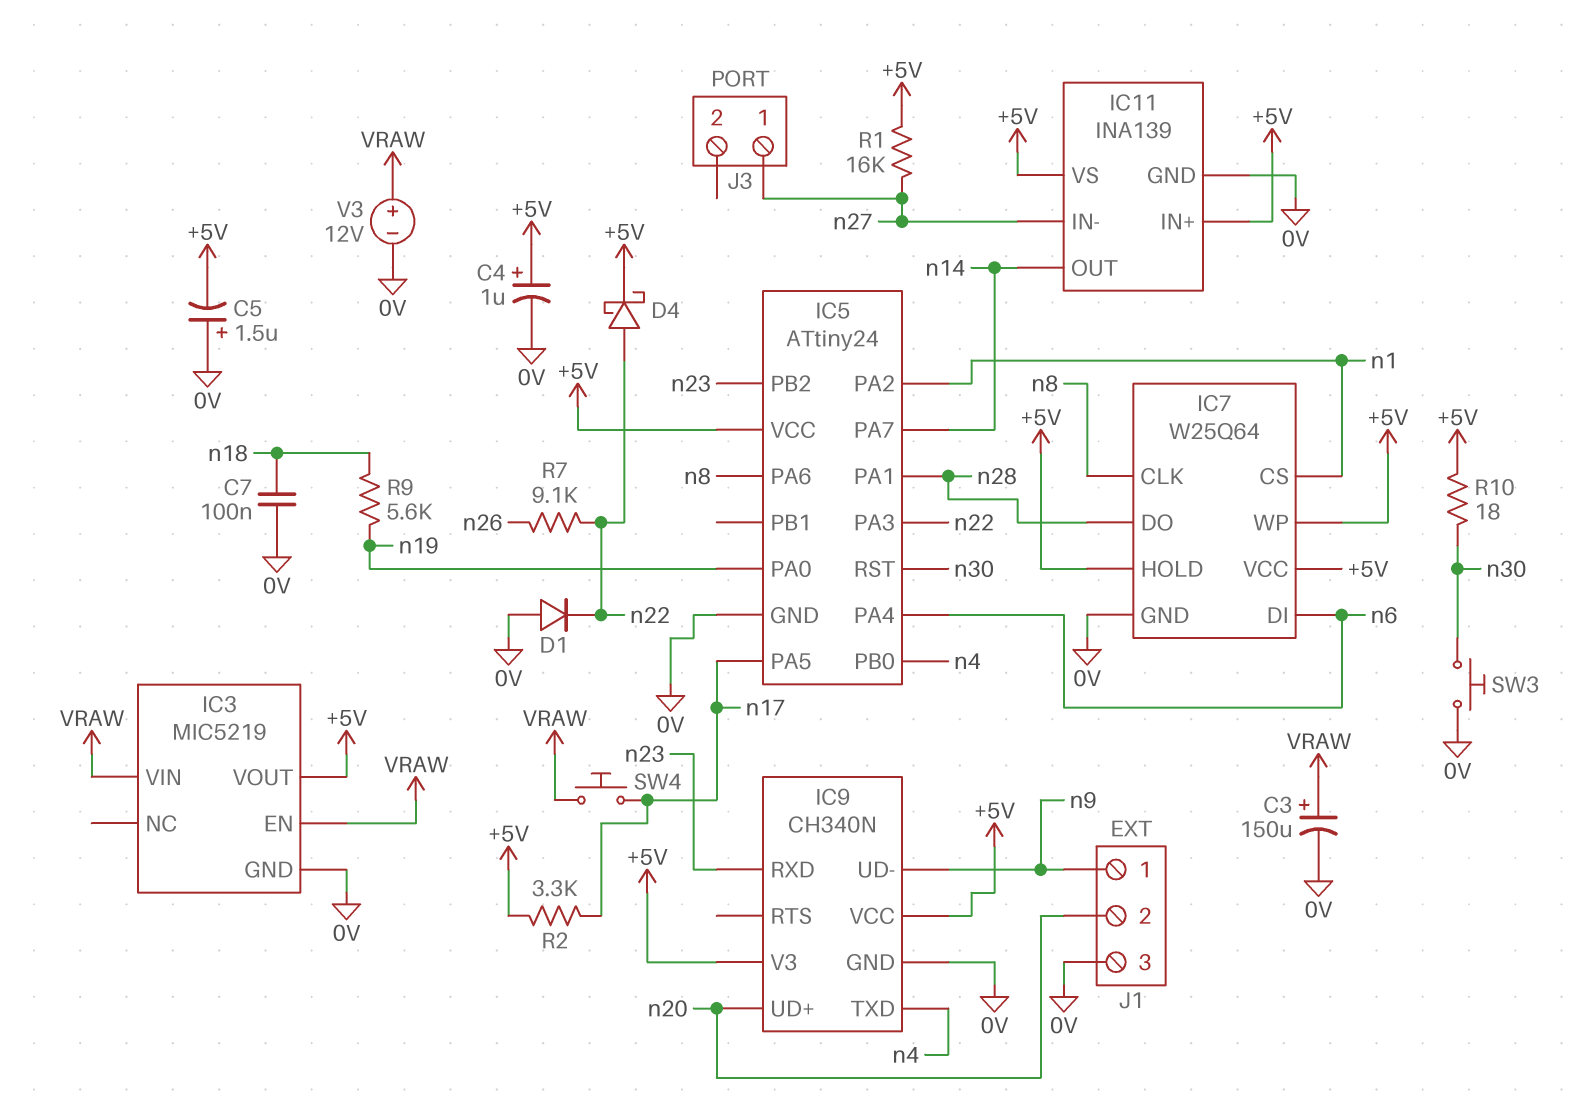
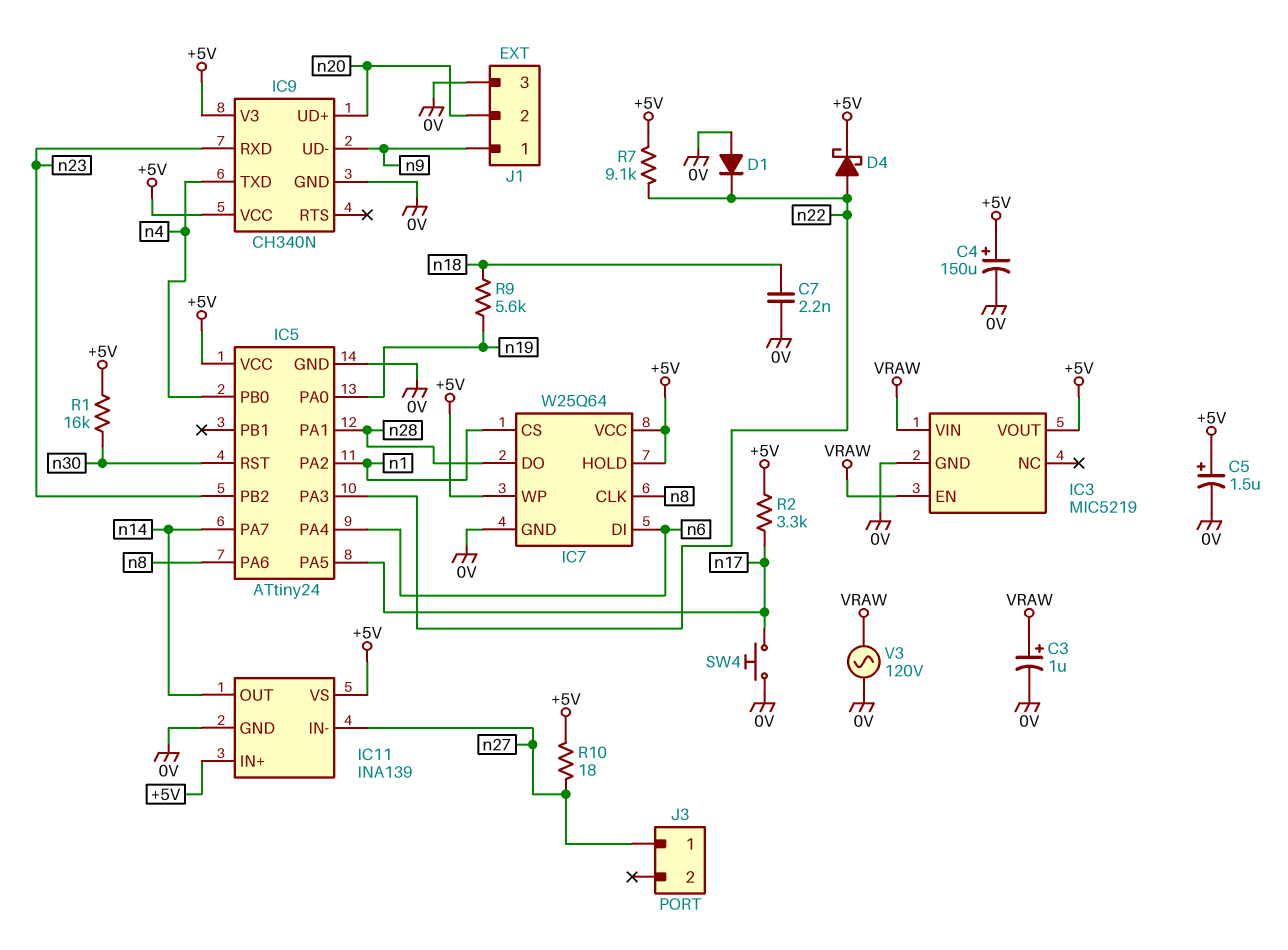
C3: 150uF (plus VRAW, minus 0V) -> 1uF (plus VRAW, minus 0V)
C4: 1uF (plus +5V, minus 0V) -> 150uF (plus +5V, minus 0V)
C5: 1.5uF (plus 0V, minus +5V) -> 1.5uF (plus +5V, minus 0V)
C7: 100nF (0V, n18) -> 2.2nF (0V, n18)
R1: 16k (+5V, n27) -> 16k (+5V, n30)
R7: 9.1k (n22, n26) -> 9.1k (+5V, n22)
R10: 18 (+5V, n30) -> 18 (+5V, n27)
SW3: button (0V, n30) -> none
SW4: button (VRAW, n17) -> button (0V, n17)
V3: 12V (plus VRAW, minus 0V) -> AC 120V (0V, VRAW)

